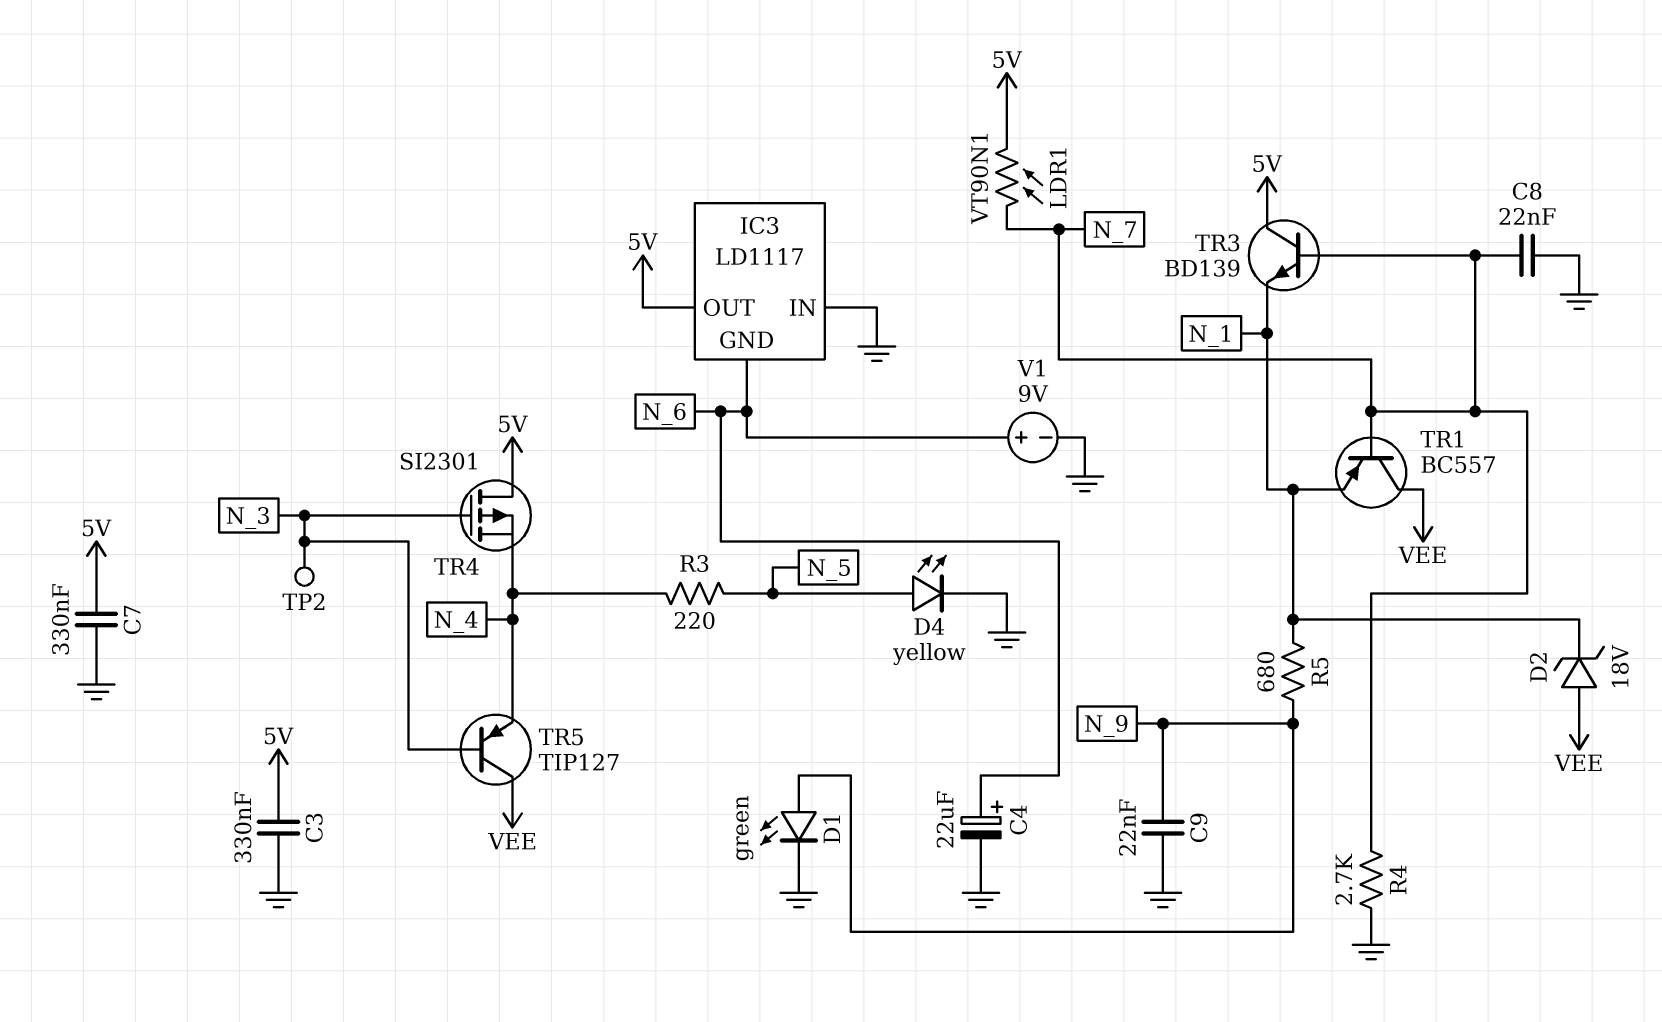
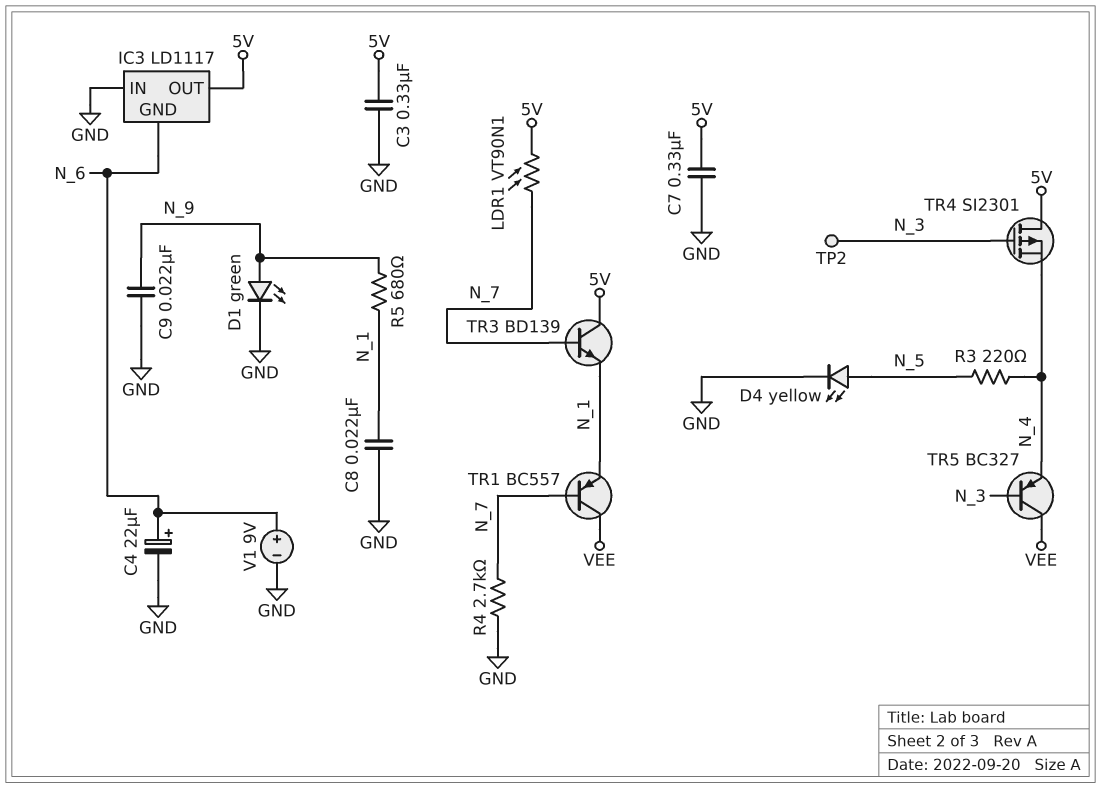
C8: 22nF (GND, N_7) -> 22nF (GND, N_1)
D2: zener 18V (A VEE, K N_1) -> none
TR5: PNP TIP127 (B N_3, C VEE, E N_4) -> PNP BC327 (B N_3, C VEE, E N_4)

